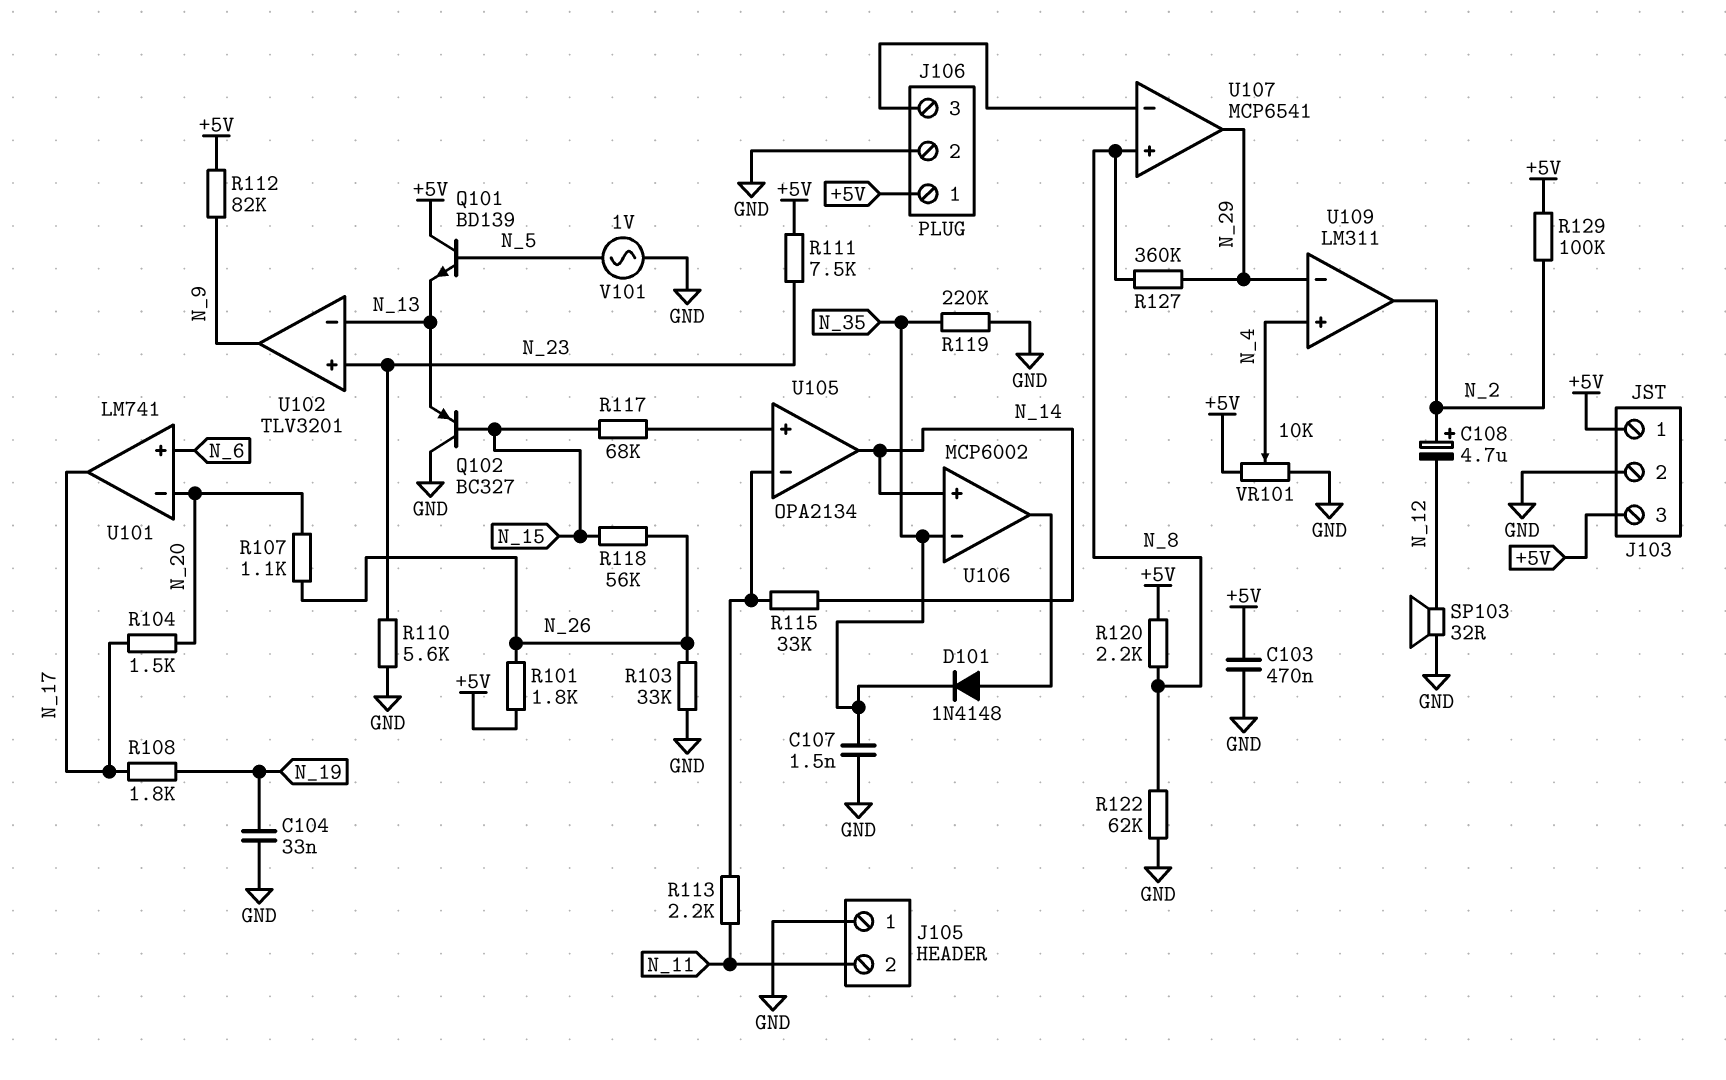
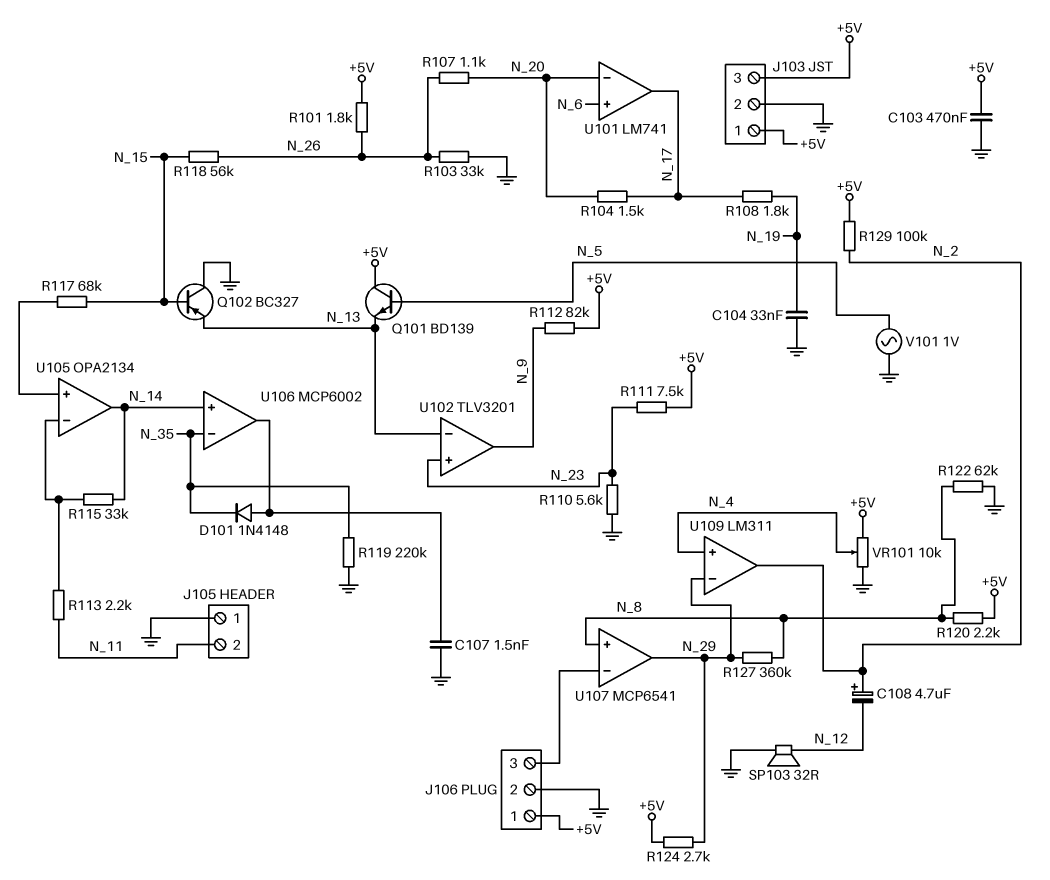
C107: 1.5nF (GND, N_35) -> 1.5nF (GND, U106/out)
R124: none -> 2.7k (+5V, N_29)

